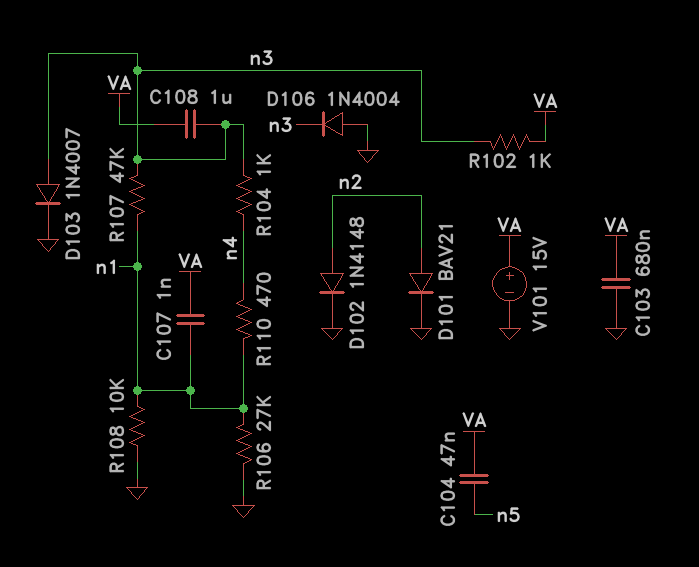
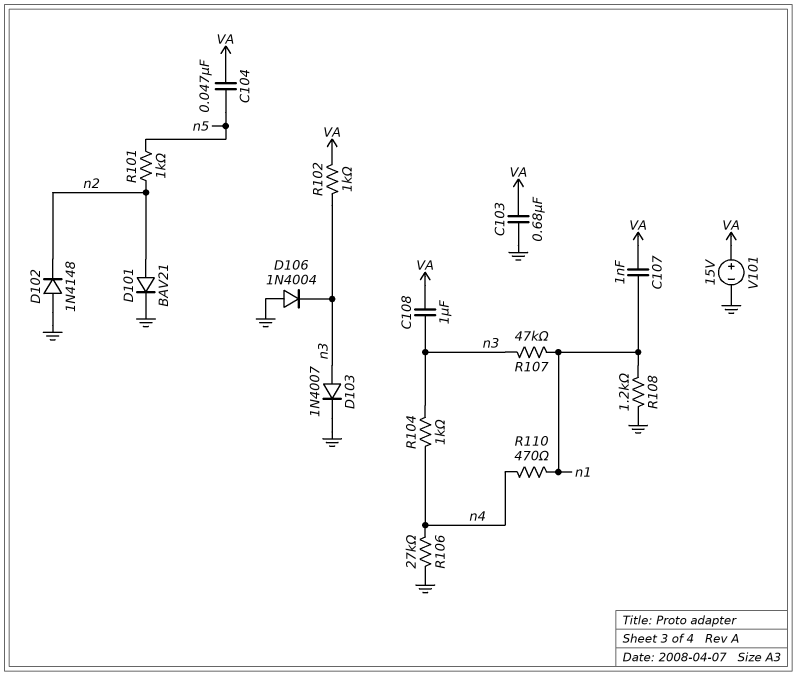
D102: diode 1N4148 (A n2, K GND) -> diode 1N4148 (A GND, K n2)
R101: none -> 1k (n2, n5)
R106: 27k (GND, n1) -> 27k (GND, n4)
R108: 10k (GND, n1) -> 1.2k (GND, n1)

